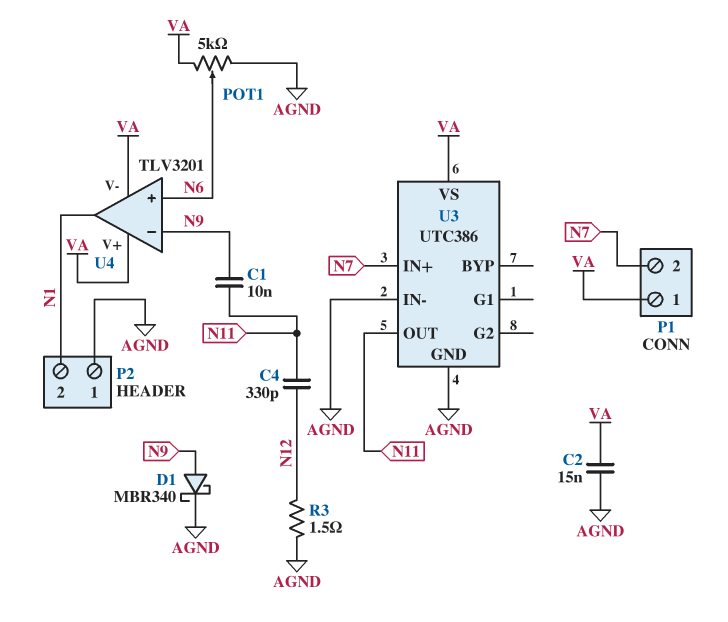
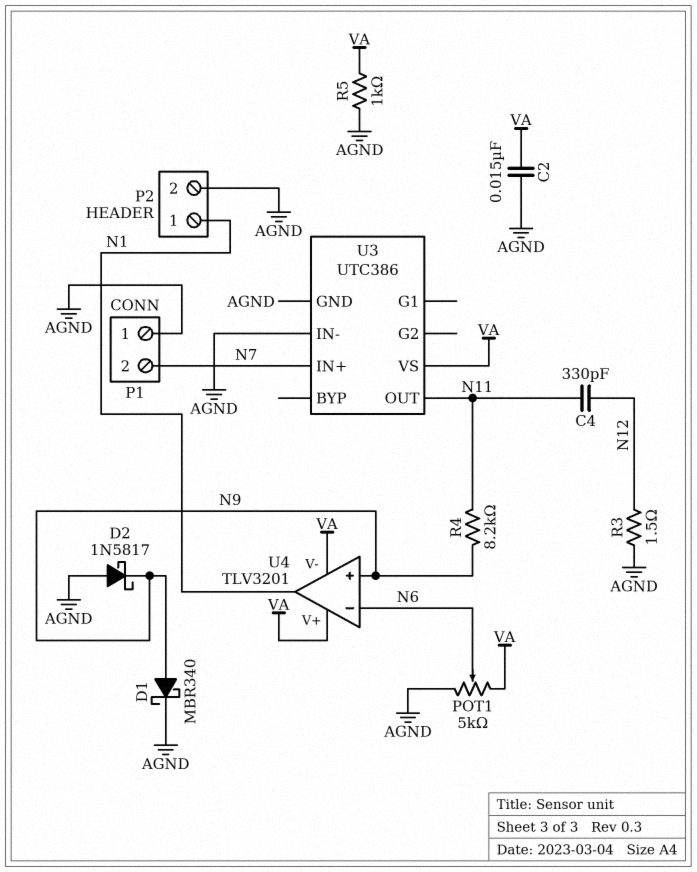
C1: 10nF (N9, N11) -> none
D2: none -> schottky 1N5817 (A AGND, K N9)
P1 pin 1: VA -> AGND
P2 pin 1: AGND -> N1
P2 pin 2: N1 -> AGND
R4: none -> 8.2k (N9, N11)
R5: none -> 1k (AGND, VA)
U4 pin in+: N6 -> N9
U4 pin in-: N9 -> N6

